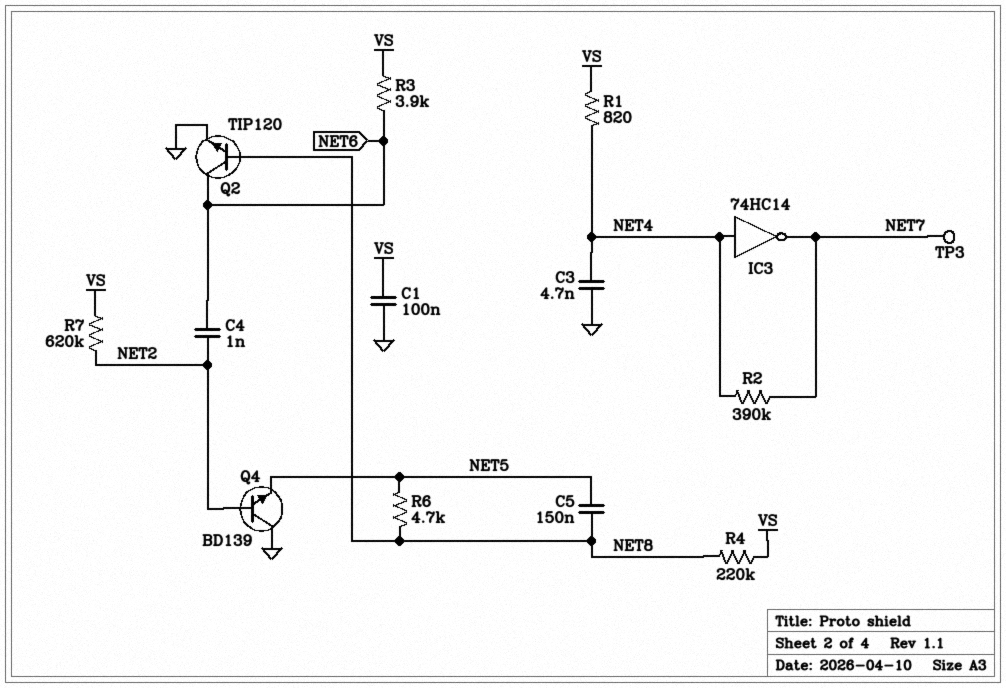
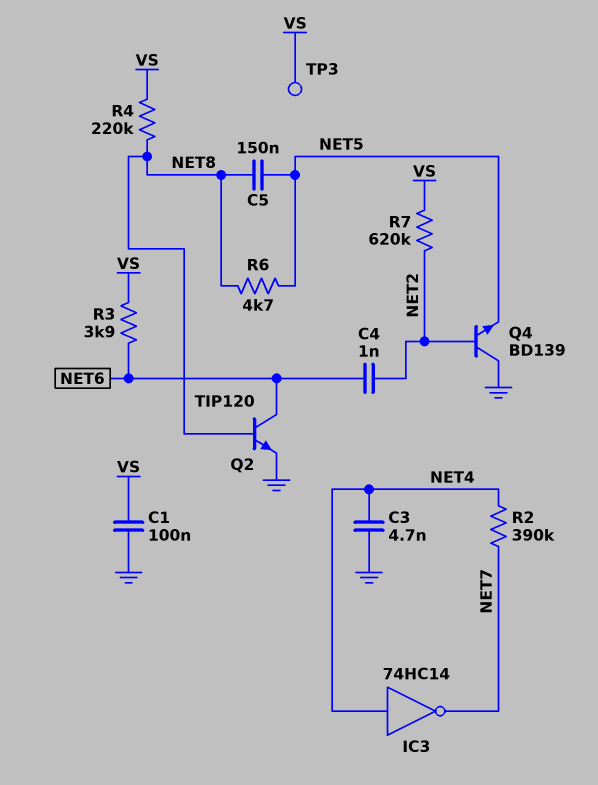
R1: 820 (NET4, VS) -> none
TP3: test point (NET7) -> test point (VS)

